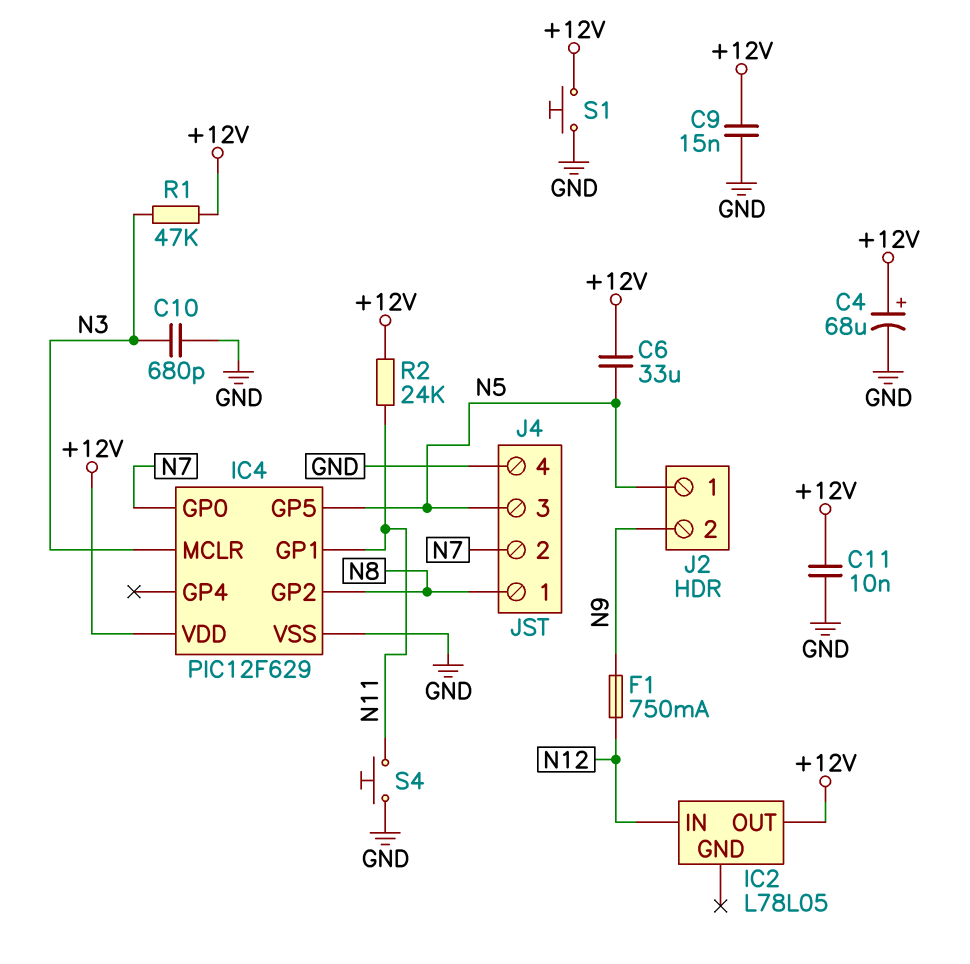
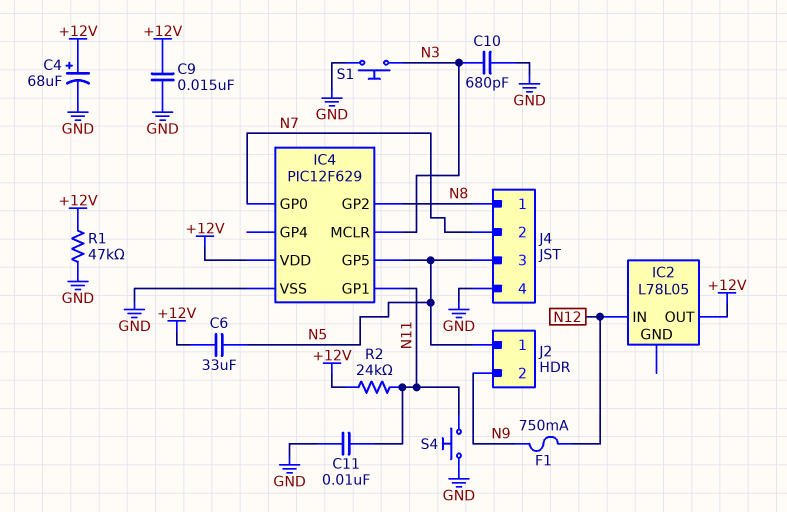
C11: 10nF (+12V, GND) -> 10nF (GND, N11)
R1: 47k (+12V, N3) -> 47k (+12V, GND)
S1: button (+12V, GND) -> button (GND, N3)

